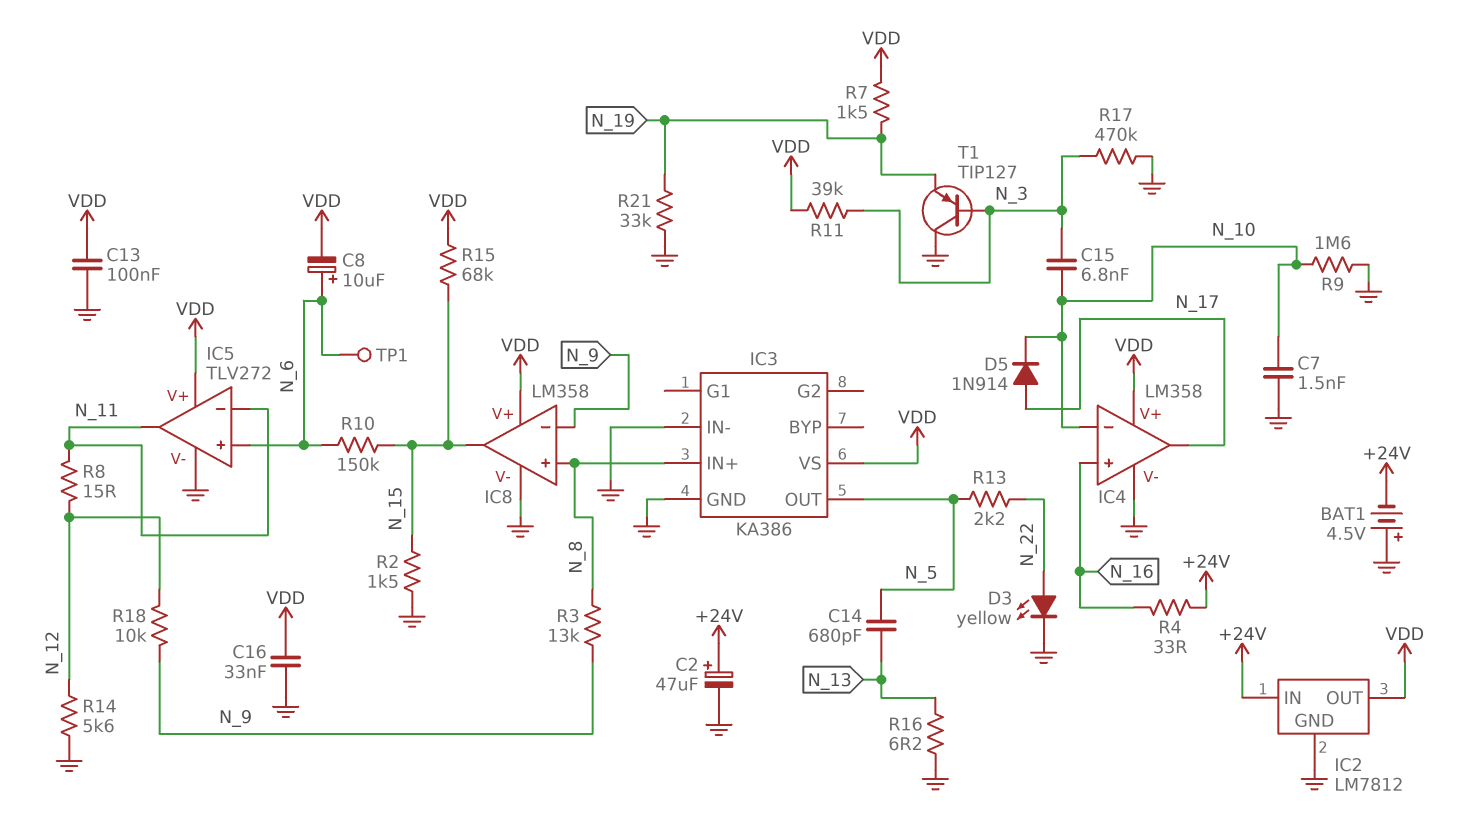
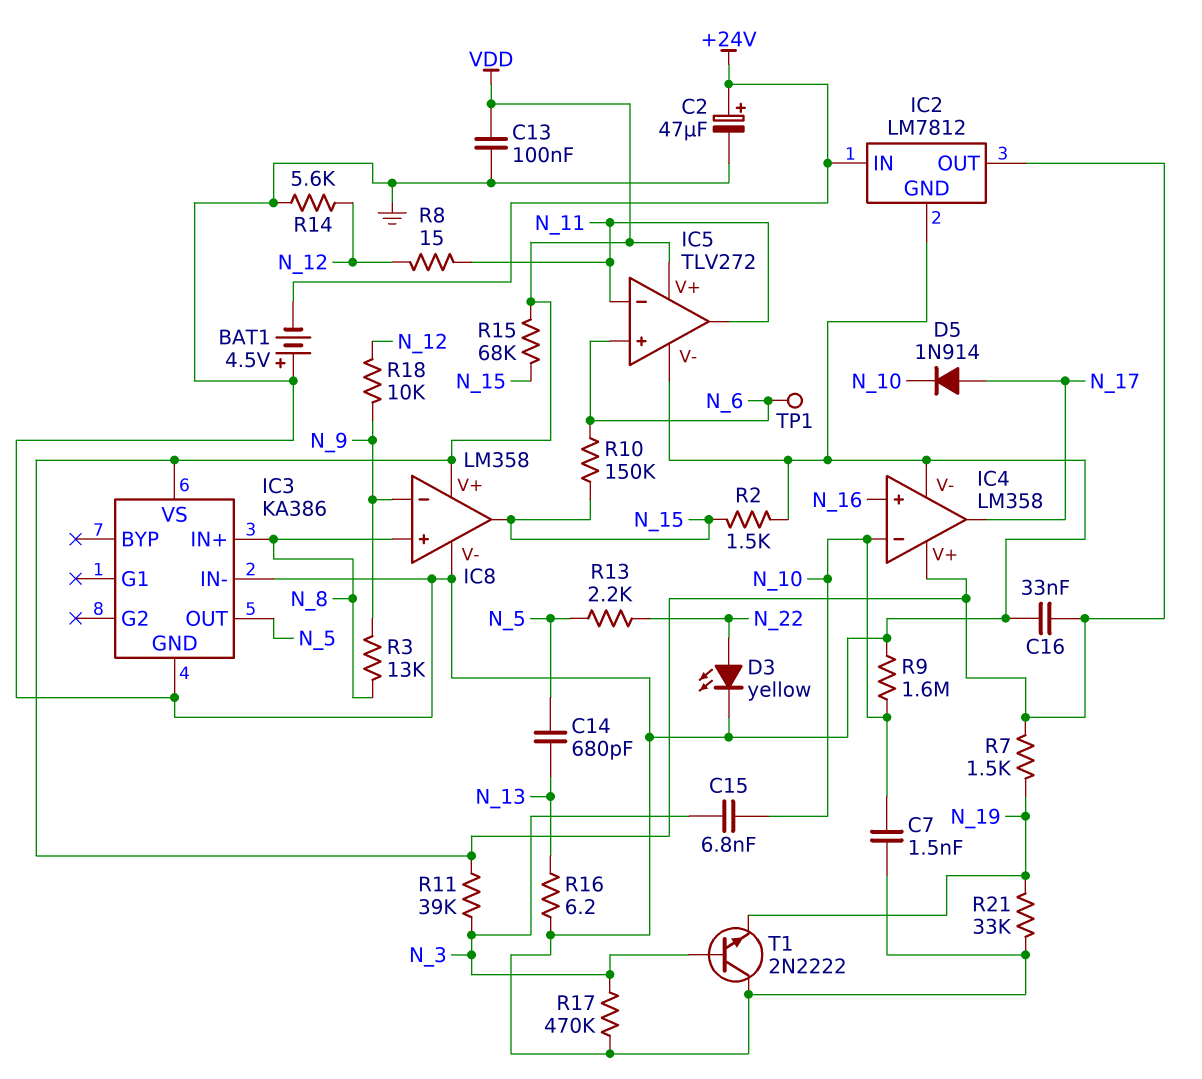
C8: 10uF (plus N_6, minus VDD) -> none
R4: 33 (+24V, N_16) -> none
T1: PNP TIP127 (B N_3, C GND, E N_19) -> NPN 2N2222 (B N_3, C GND, E N_19)

